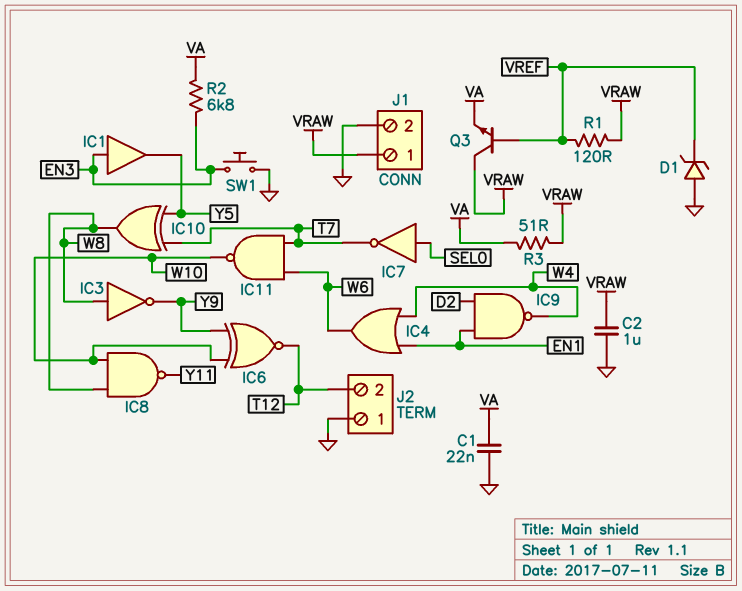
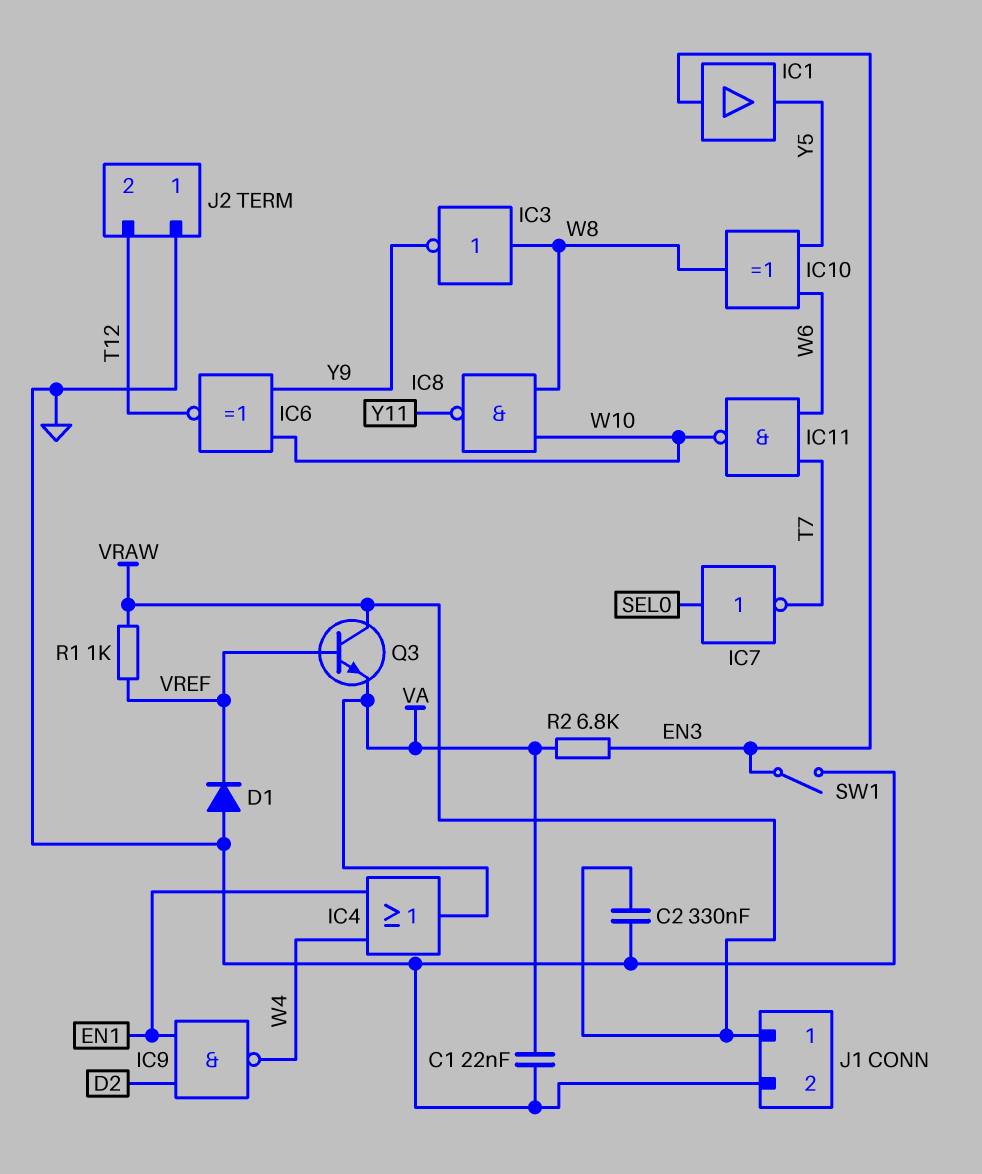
C2: 1uF (GND, VRAW) -> 330nF (GND, VRAW)
D1: zener (A GND, K VREF) -> diode (A GND, K VREF)
IC4: OR (in EN1, in W4, out W6) -> OR (in EN1, in W4, out VA)
IC10: XOR (in T7, in Y5, out W8) -> XOR (in W6, in Y5, out W8)
R1: 120 (VRAW, VREF) -> 1k (VRAW, VREF)
R3: 51 (VA, VRAW) -> none
SW1: button (EN3, GND) -> switch (EN3, GND)

